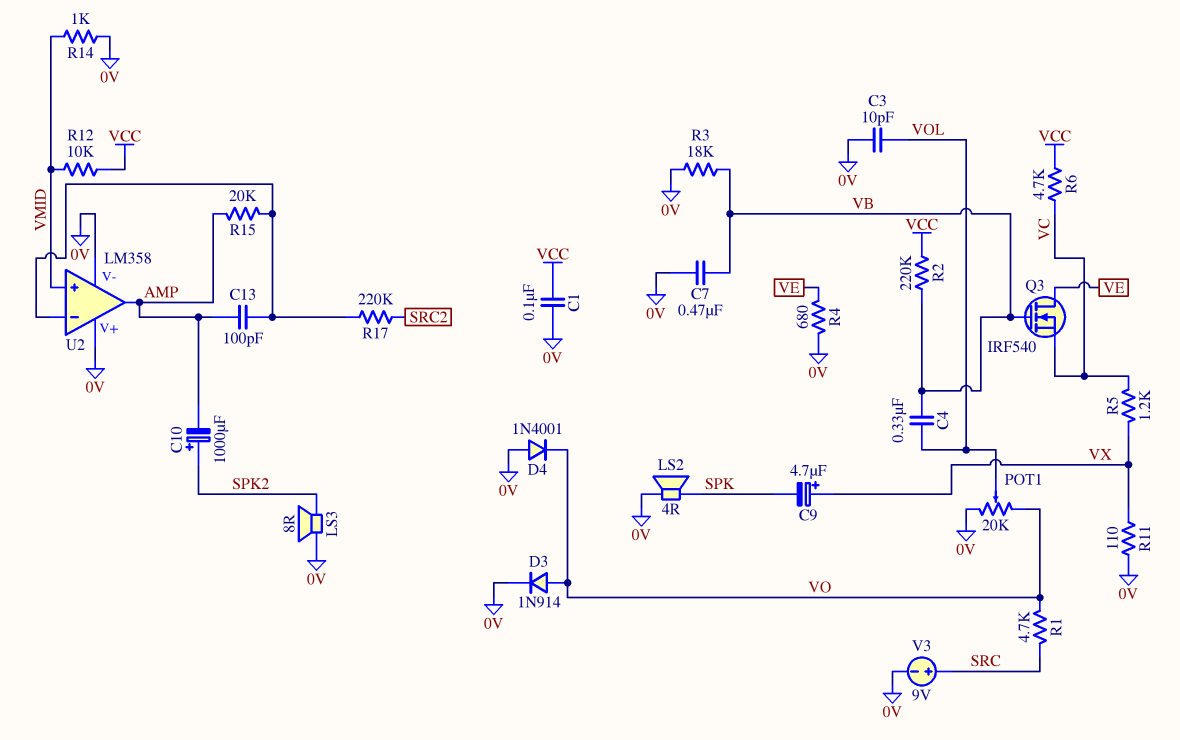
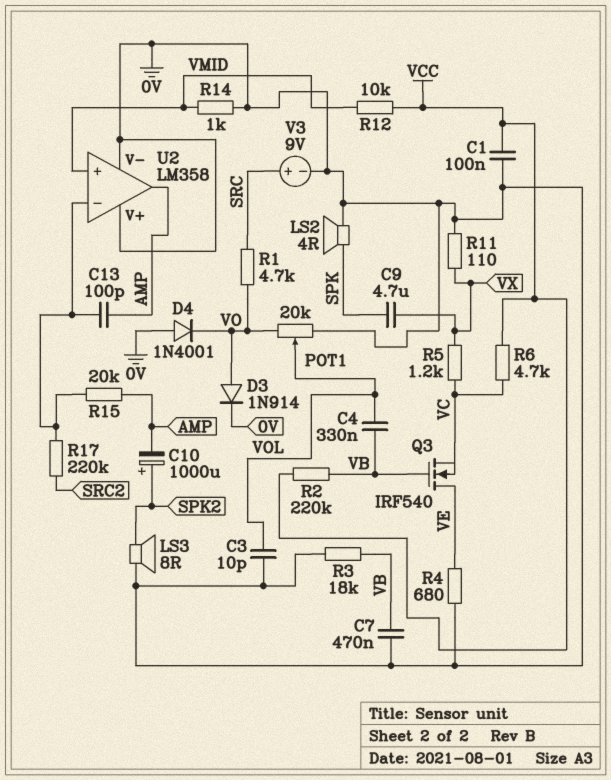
C9: 4.7uF (plus VX, minus SPK) -> 4.7uF (SPK, VX)

